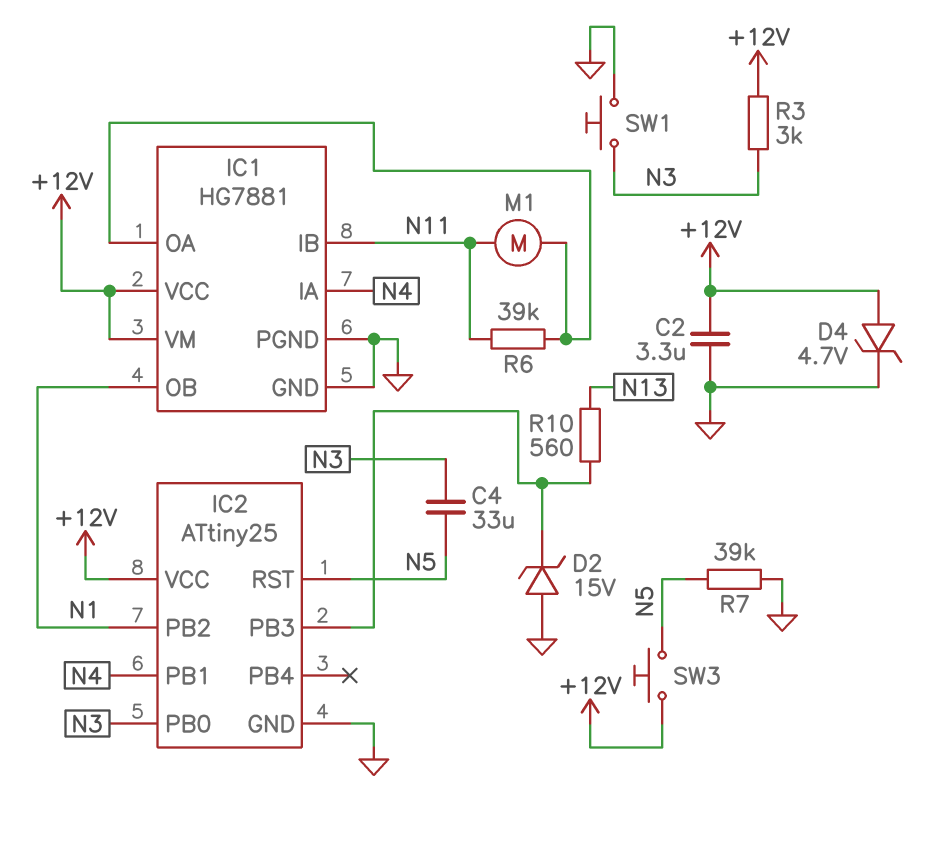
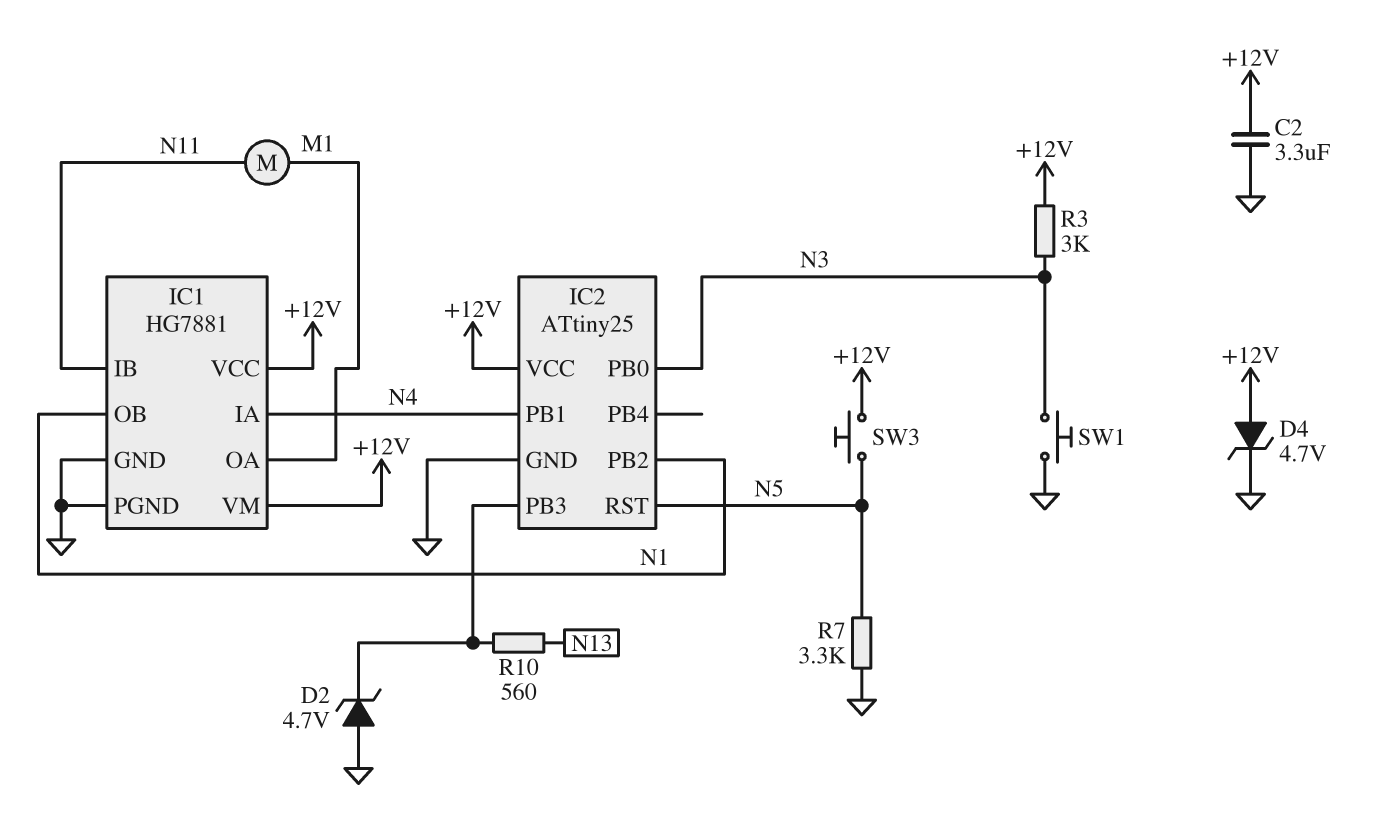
C4: 33uF (N3, N5) -> none
D2: zener 15V (A GND, K IC2/PB3) -> zener 4.7V (A GND, K IC2/PB3)
R6: 39k (IC1/OA, N11) -> none
R7: 39k (GND, N5) -> 3.3k (GND, N5)

